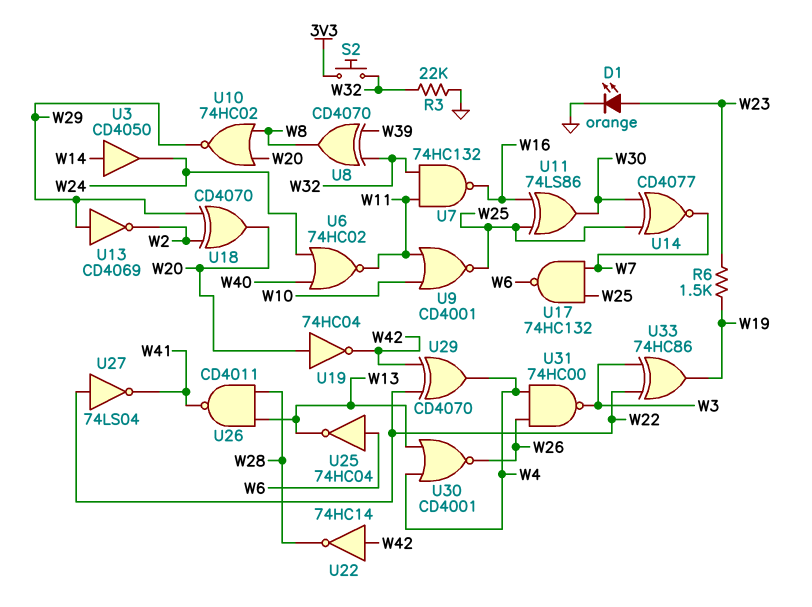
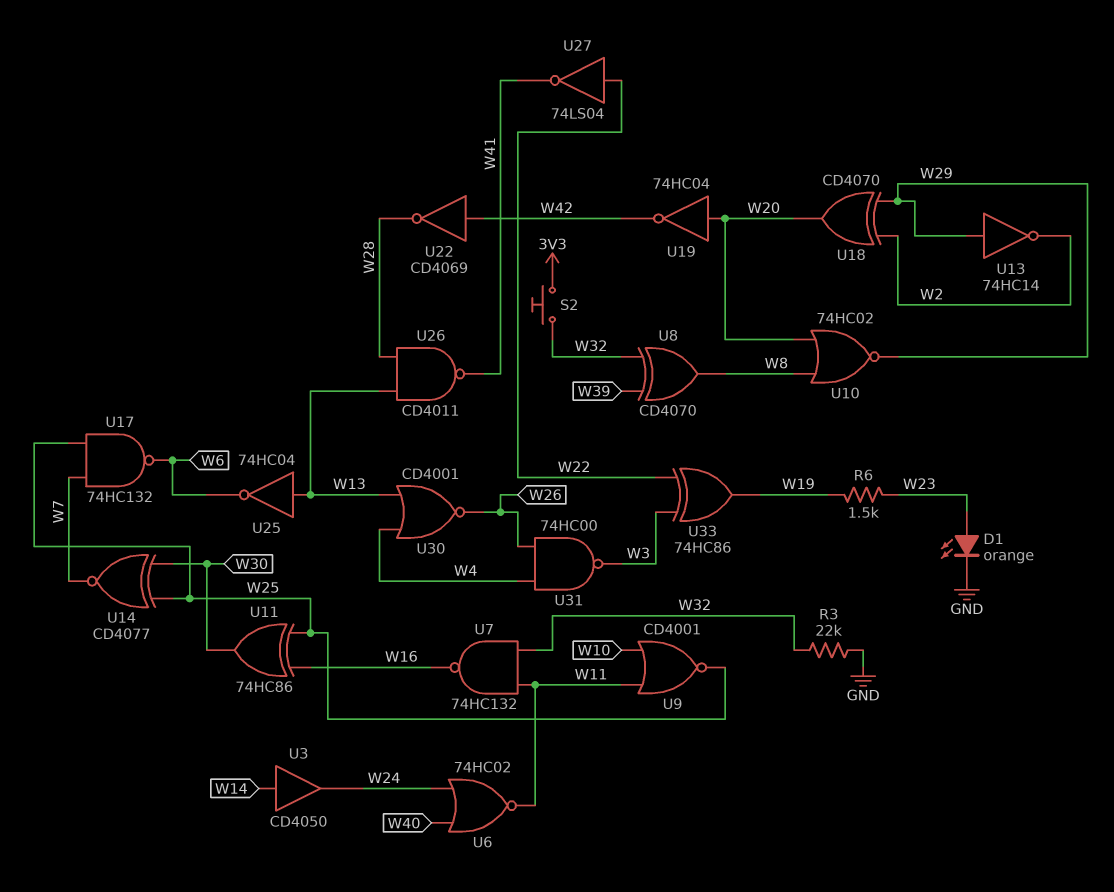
U11: XOR 74LS86 (in W16, in W25, out W30) -> XOR 74HC86 (in W16, in W25, out W30)
U13: NOT CD4069 (in W29, out W2) -> NOT 74HC14 (in W29, out W2)
U22: NOT 74HC14 (in W42, out W28) -> NOT CD4069 (in W42, out W28)
U25: NOT 74HC04 (in W6, out W13) -> NOT 74HC04 (in W13, out W6)
U29: XOR CD4070 (in W22, in W42, out W4) -> none

